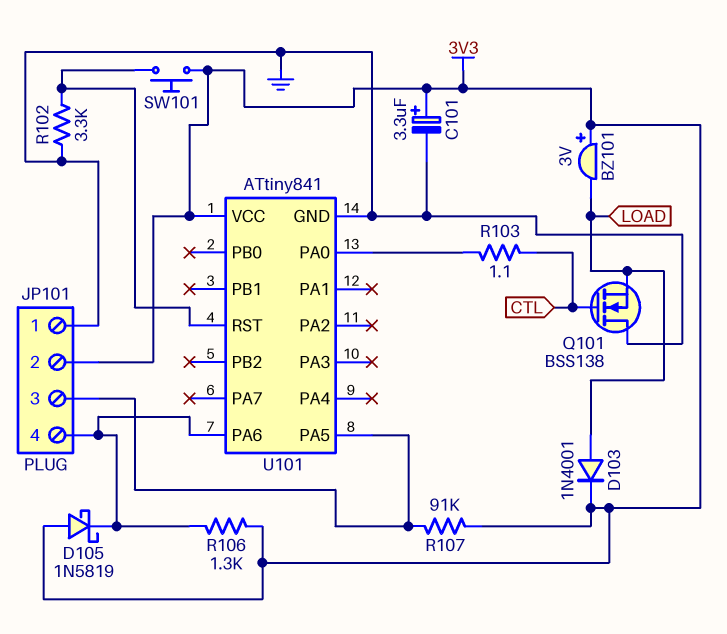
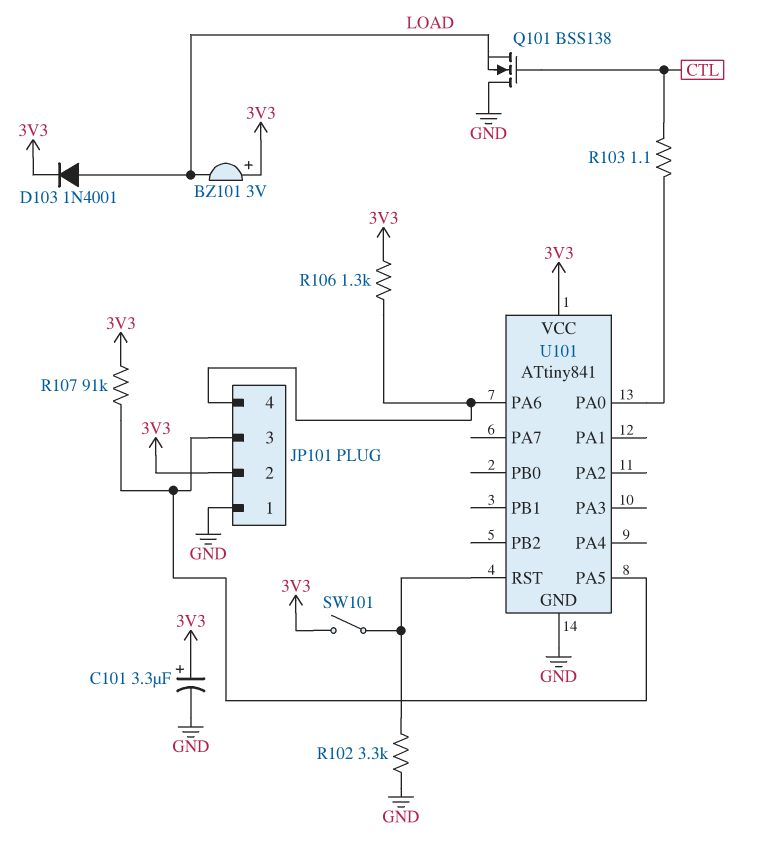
D105: schottky 1N5819 (A 3V3, K JP101/4) -> none
SW101: button (3V3, U101/RST) -> switch (3V3, U101/RST)

